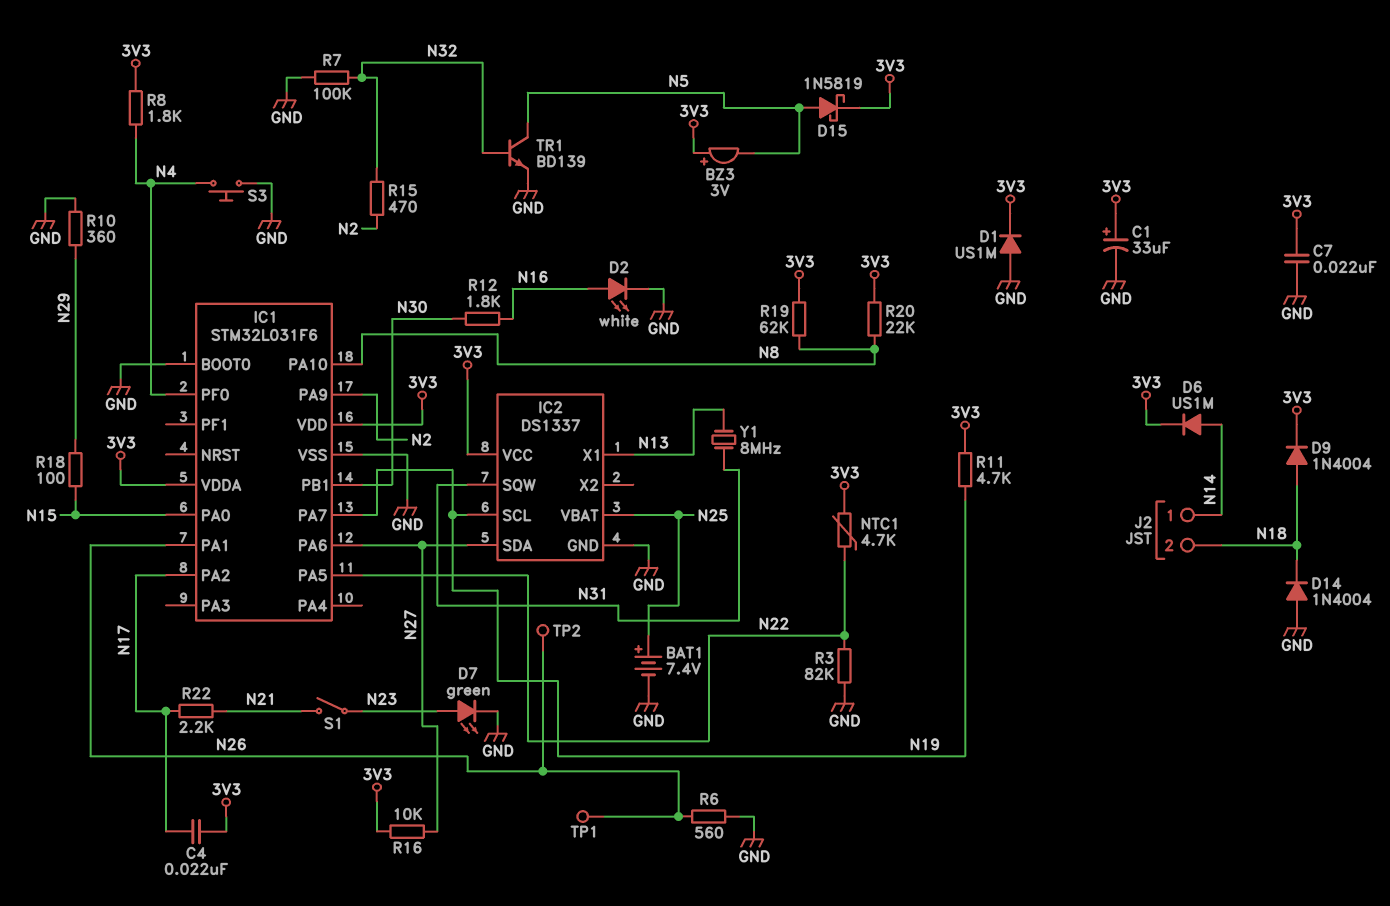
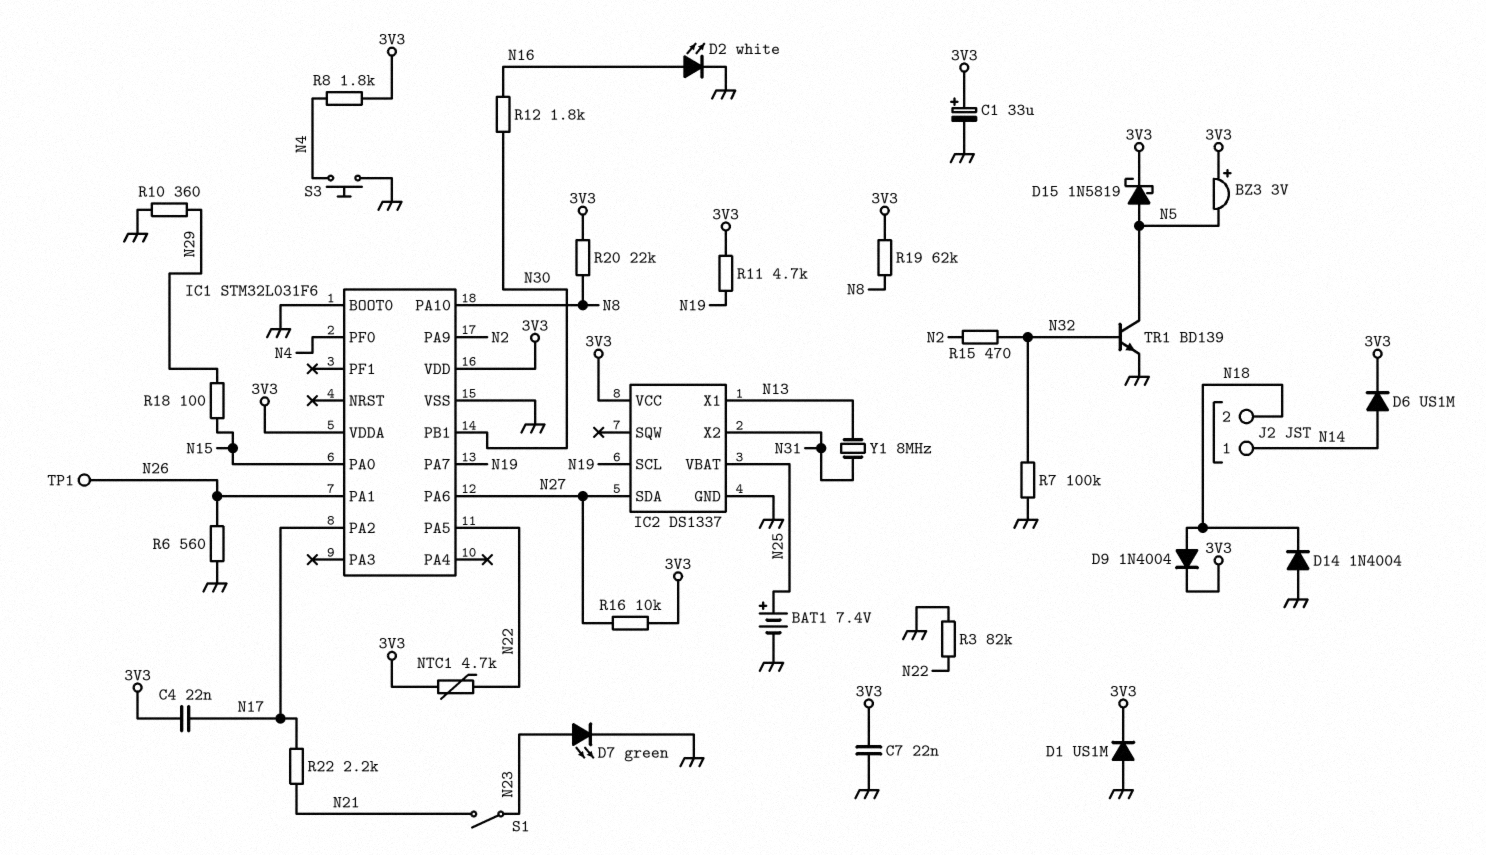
IC2 pin SQW: N31 -> none
IC2 pin X2: none -> N31
TP2: test point (N26) -> none

